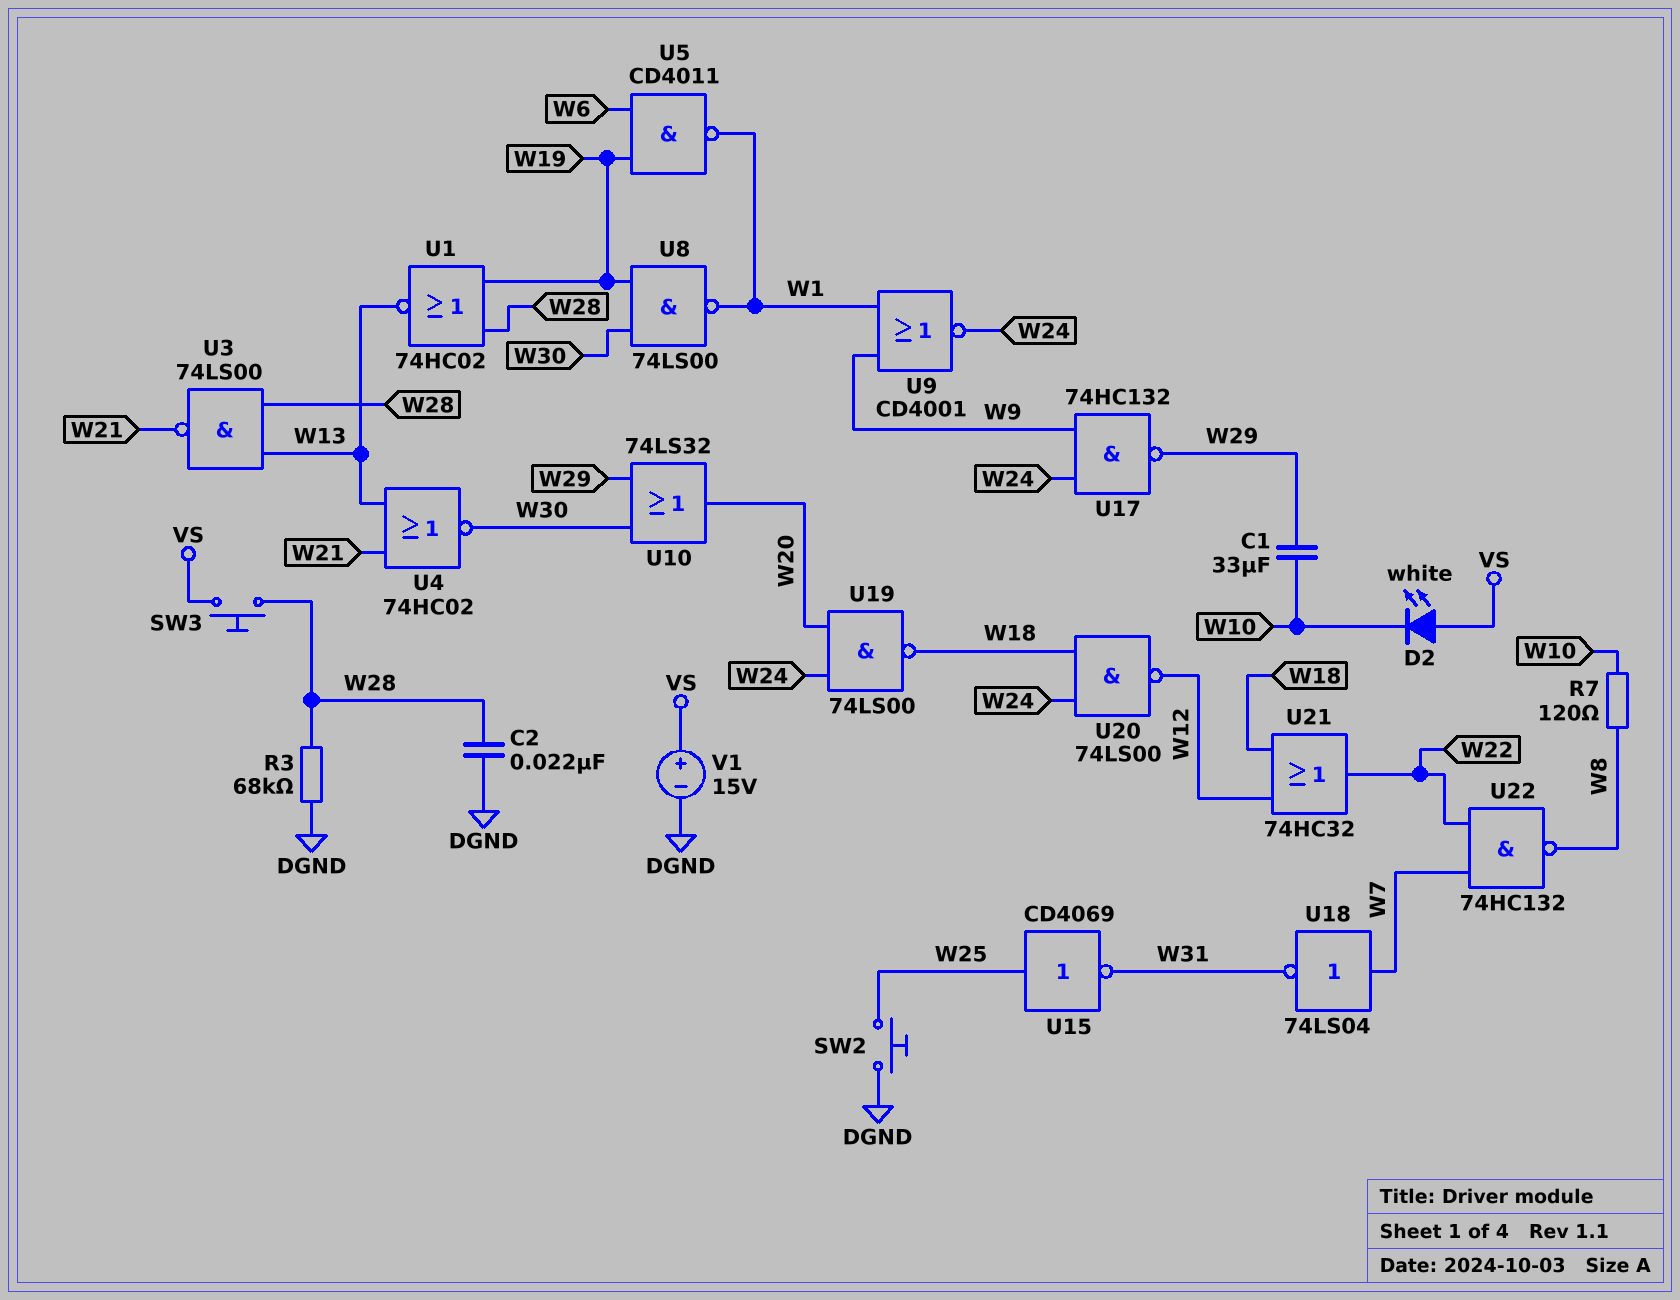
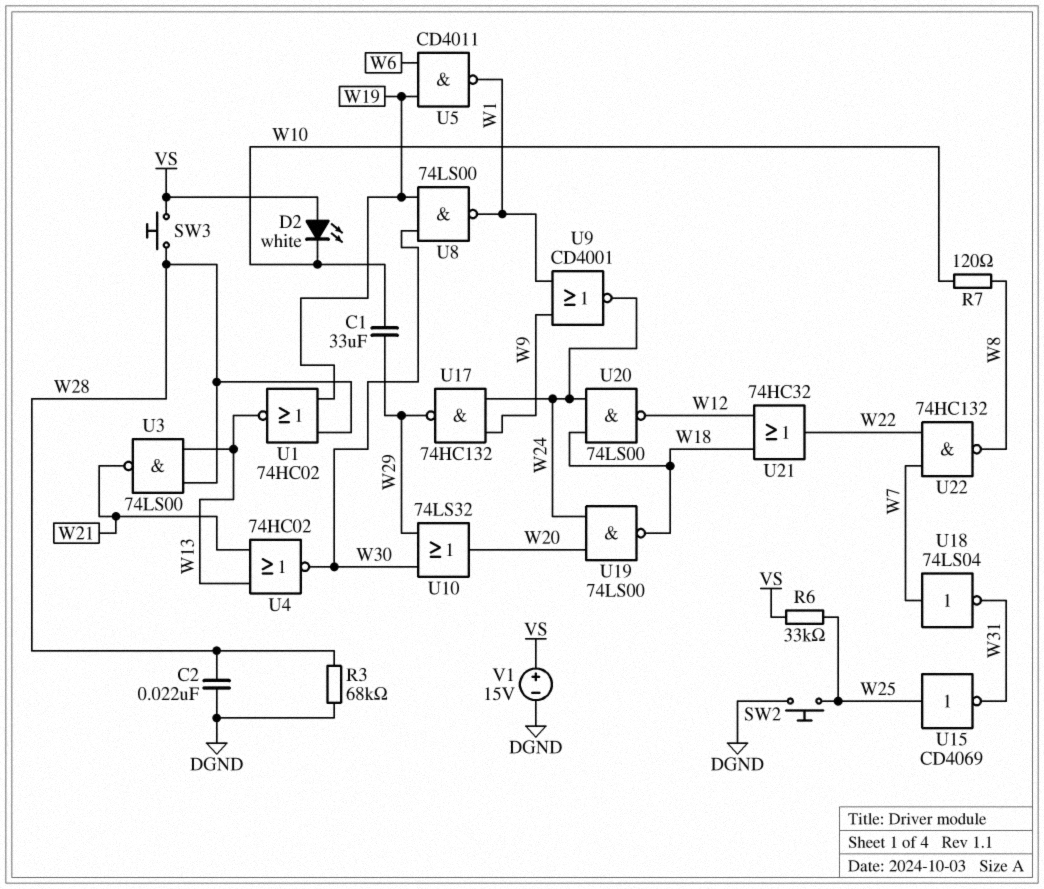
R6: none -> 33k (VS, W25)

